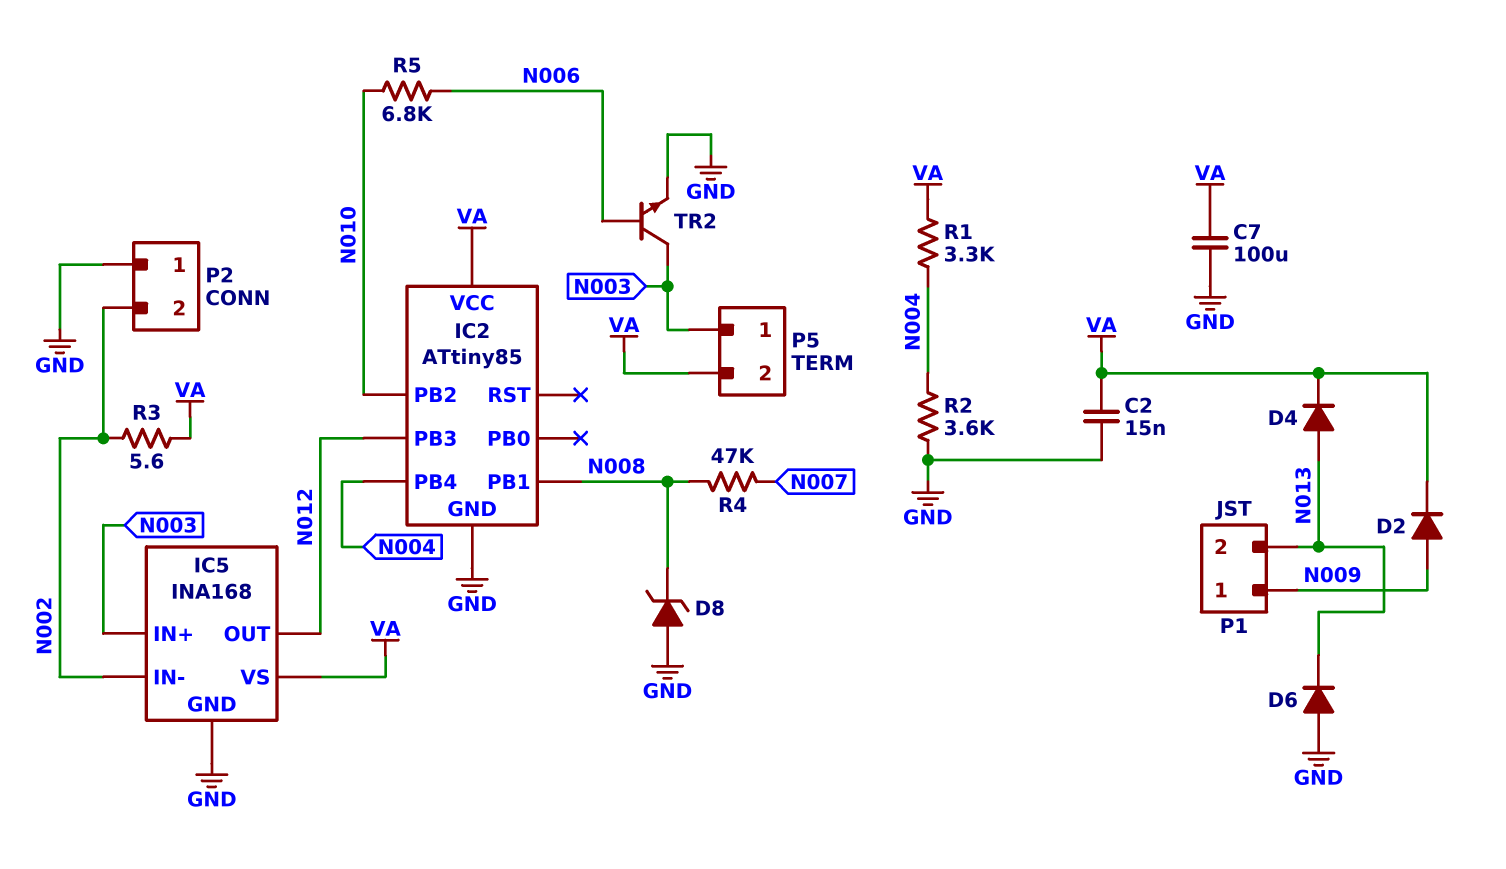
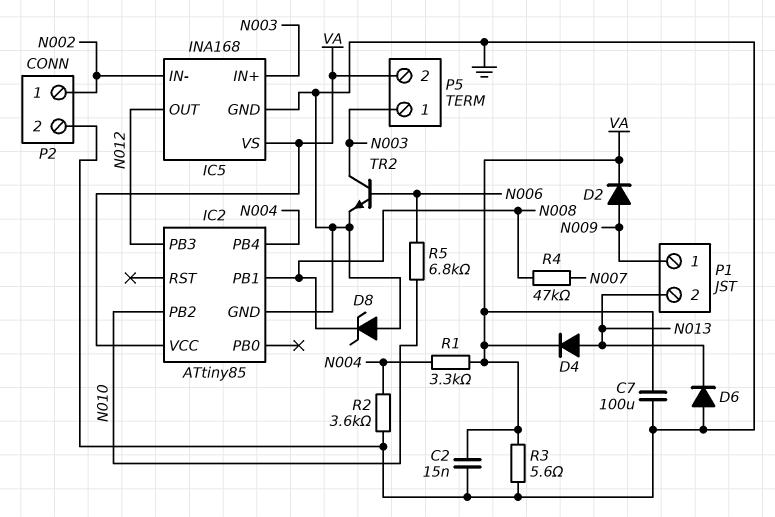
P2 pin 1: GND -> N002
P2 pin 2: N002 -> GND
R3: 5.6 (N002, VA) -> 5.6 (GND, VA)

